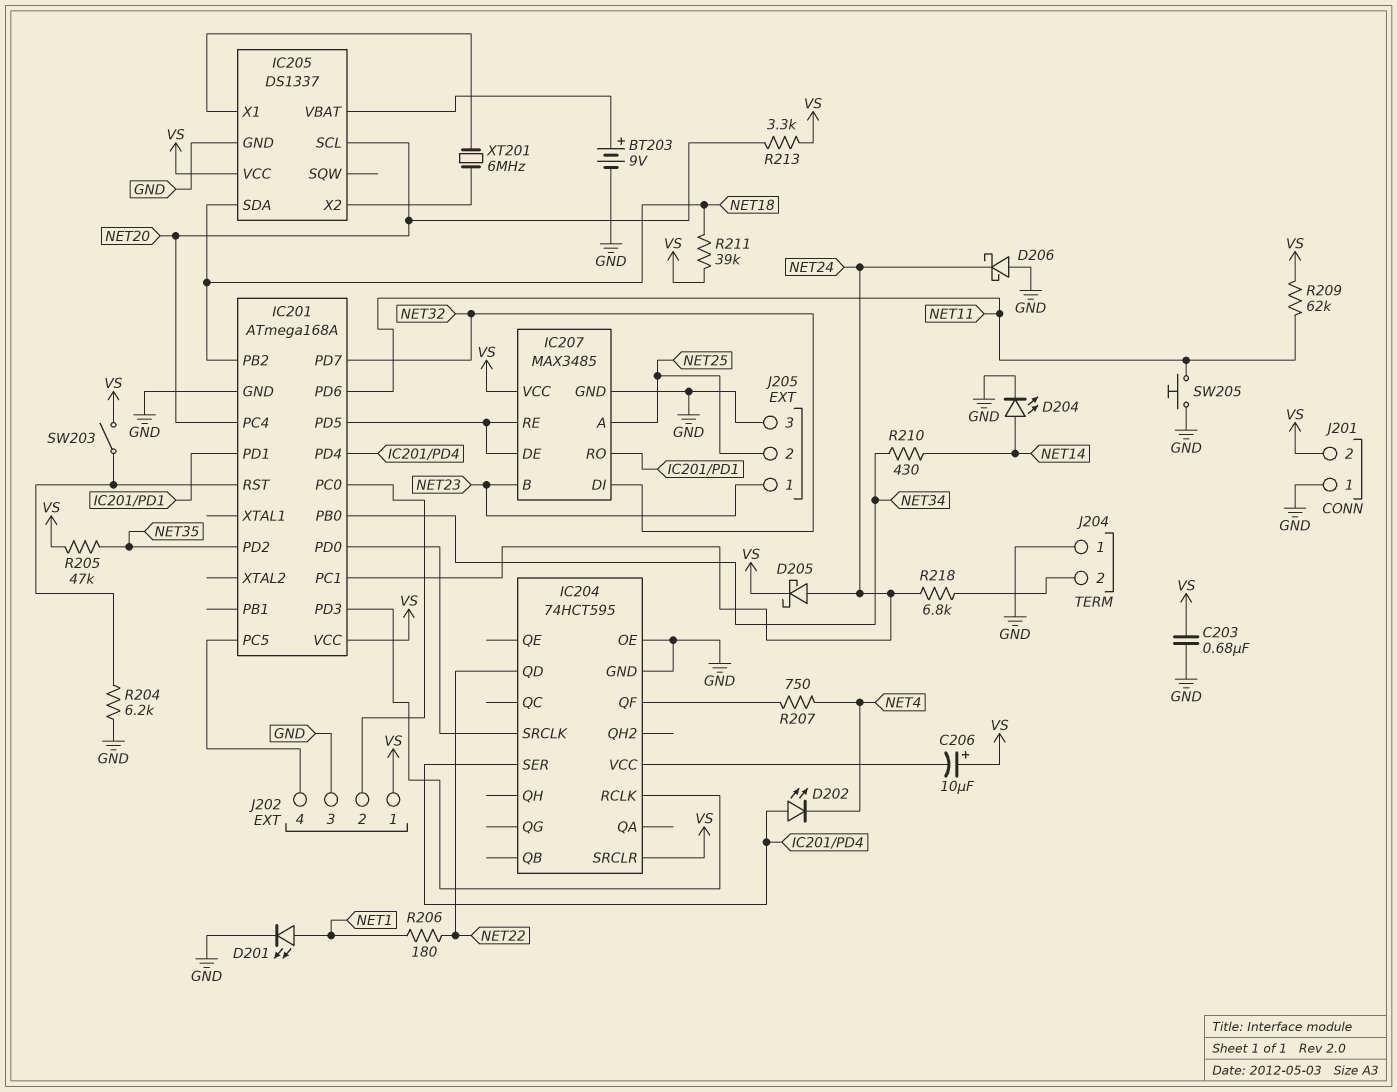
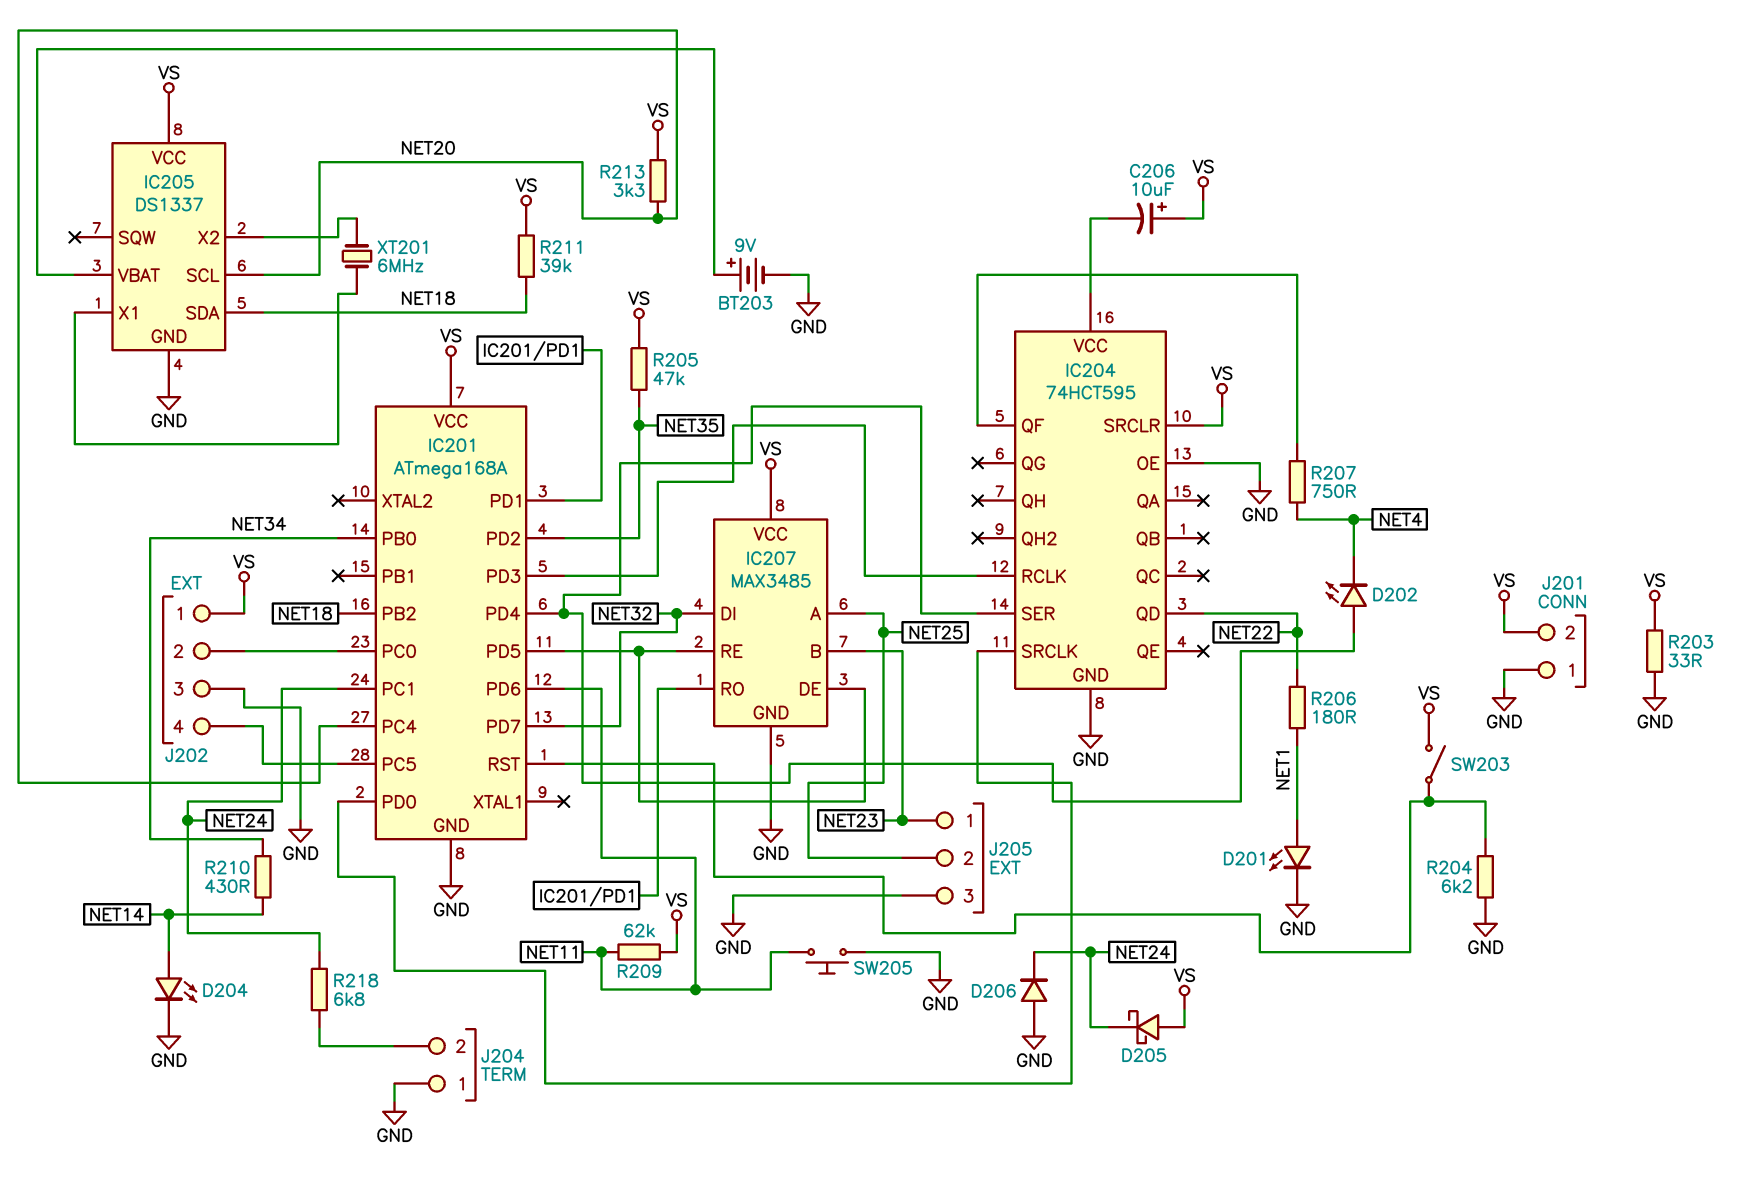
C203: 680nF (GND, VS) -> none
D205: schottky (A NET24, K VS) -> schottky (A VS, K NET24)
D206: schottky (A GND, K NET24) -> diode (A GND, K NET24)
R203: none -> 33 (GND, VS)

